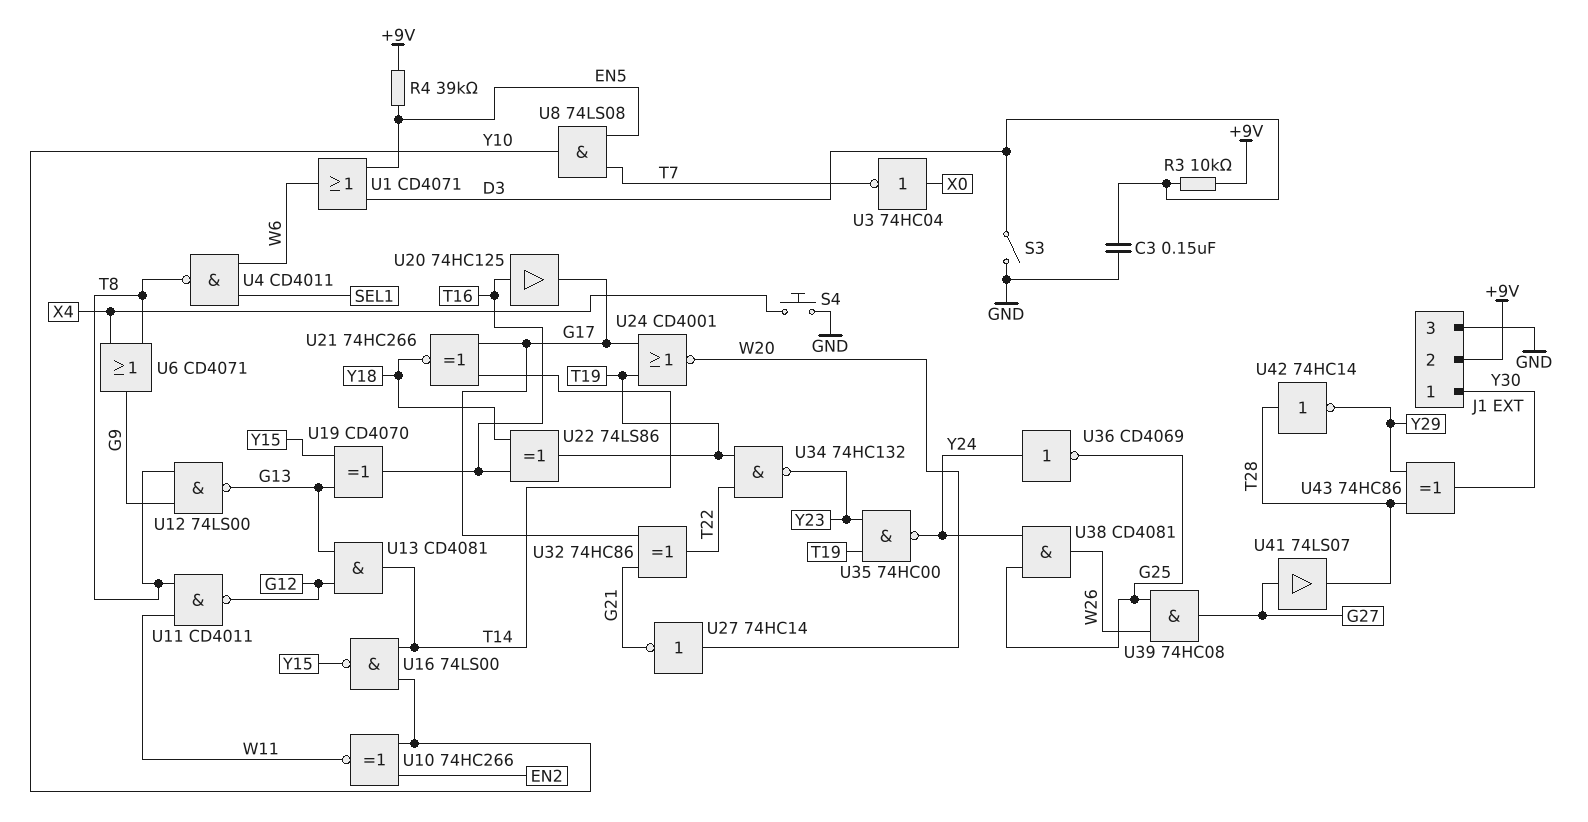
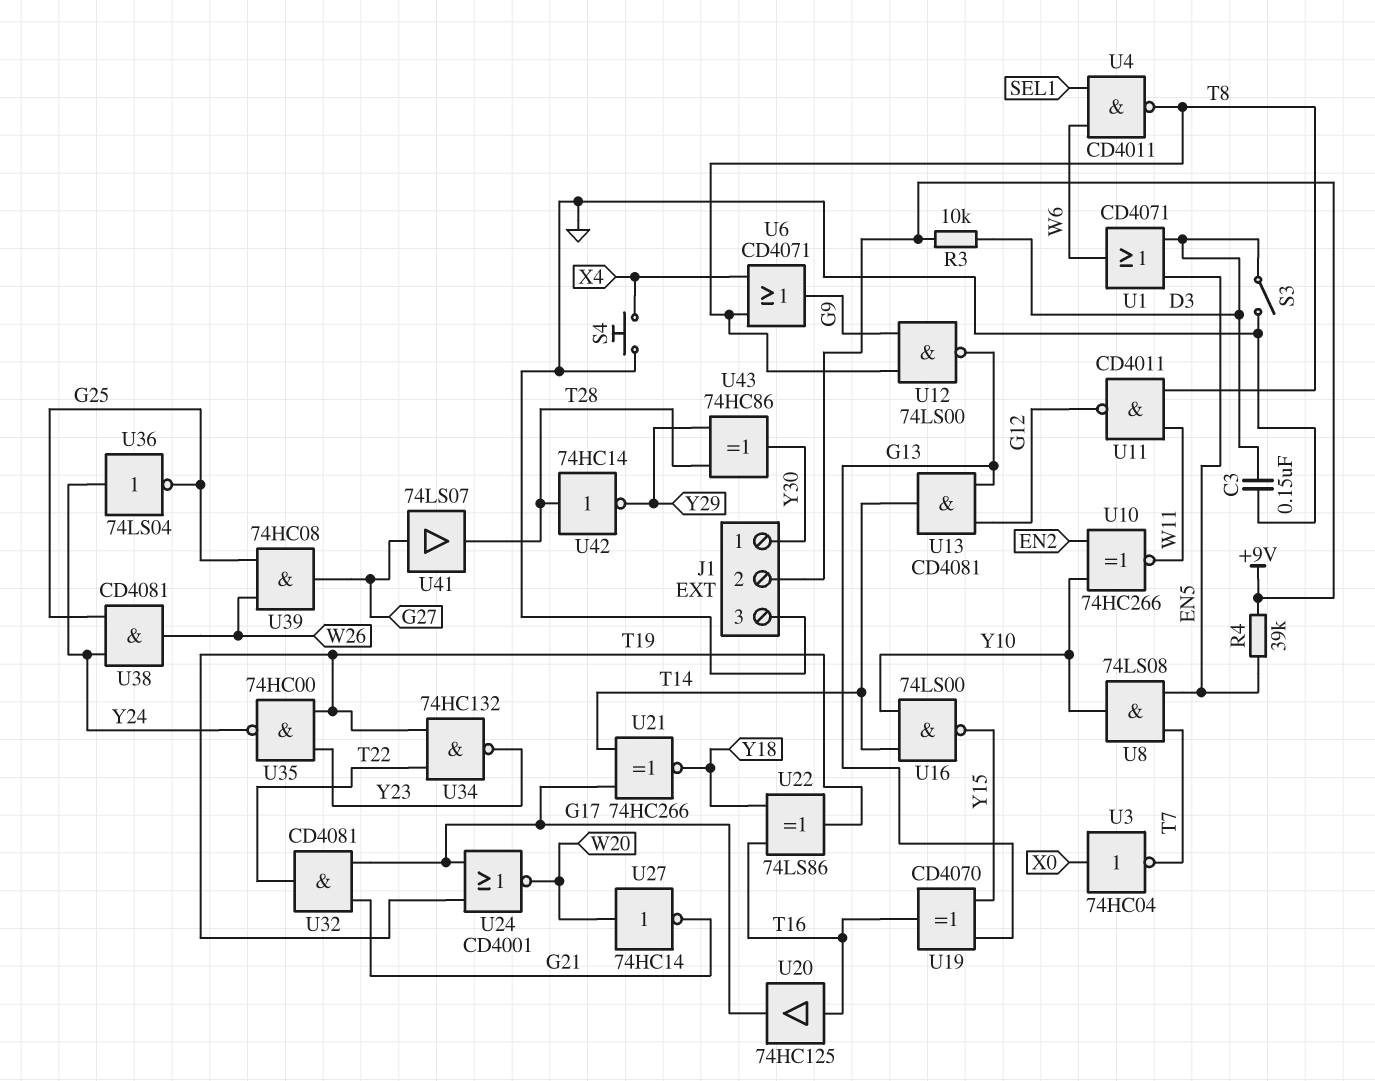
U32: XOR 74HC86 (in G17, in G21, out T22) -> AND CD4081 (in G17, in G21, out T22)
U36: NOT CD4069 (in Y24, out G25) -> NOT 74LS04 (in Y24, out G25)

